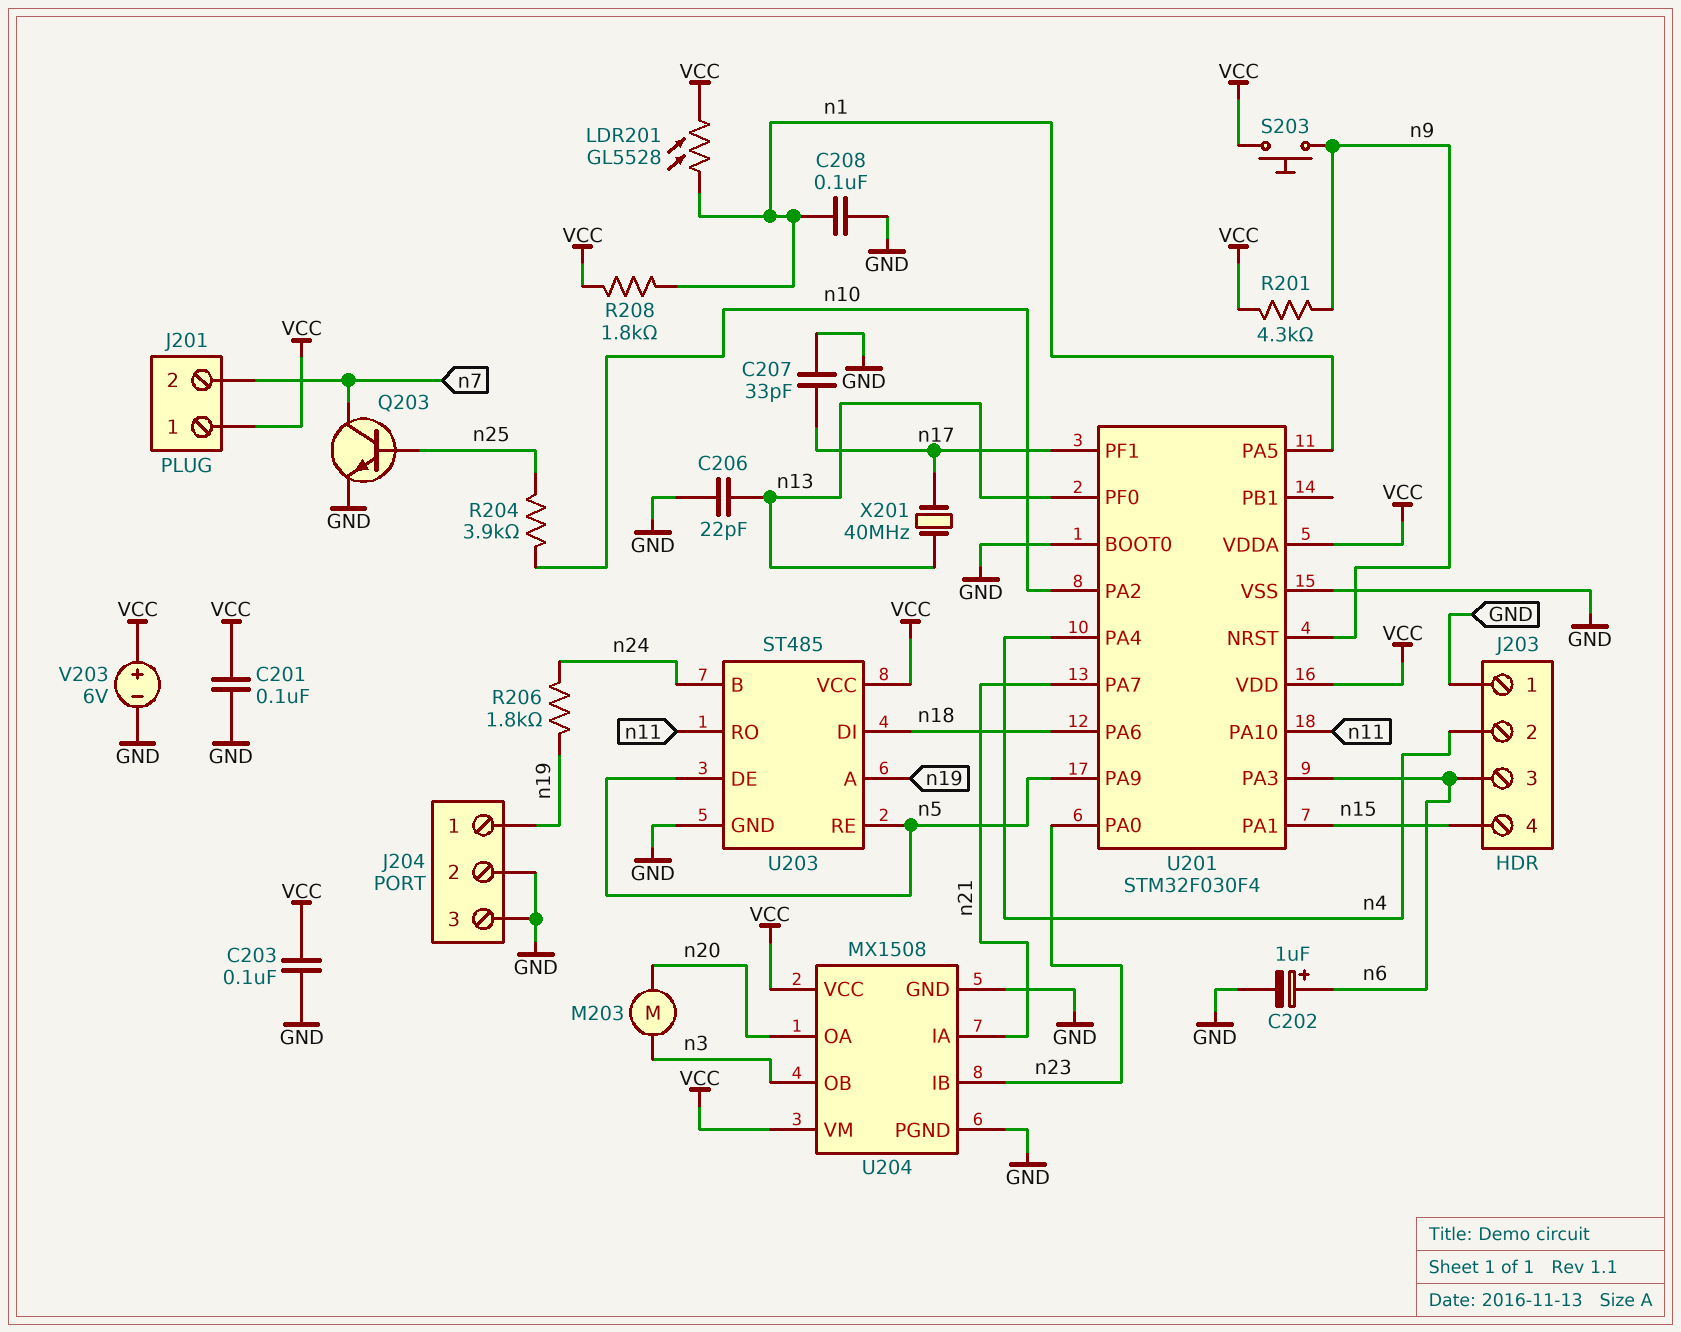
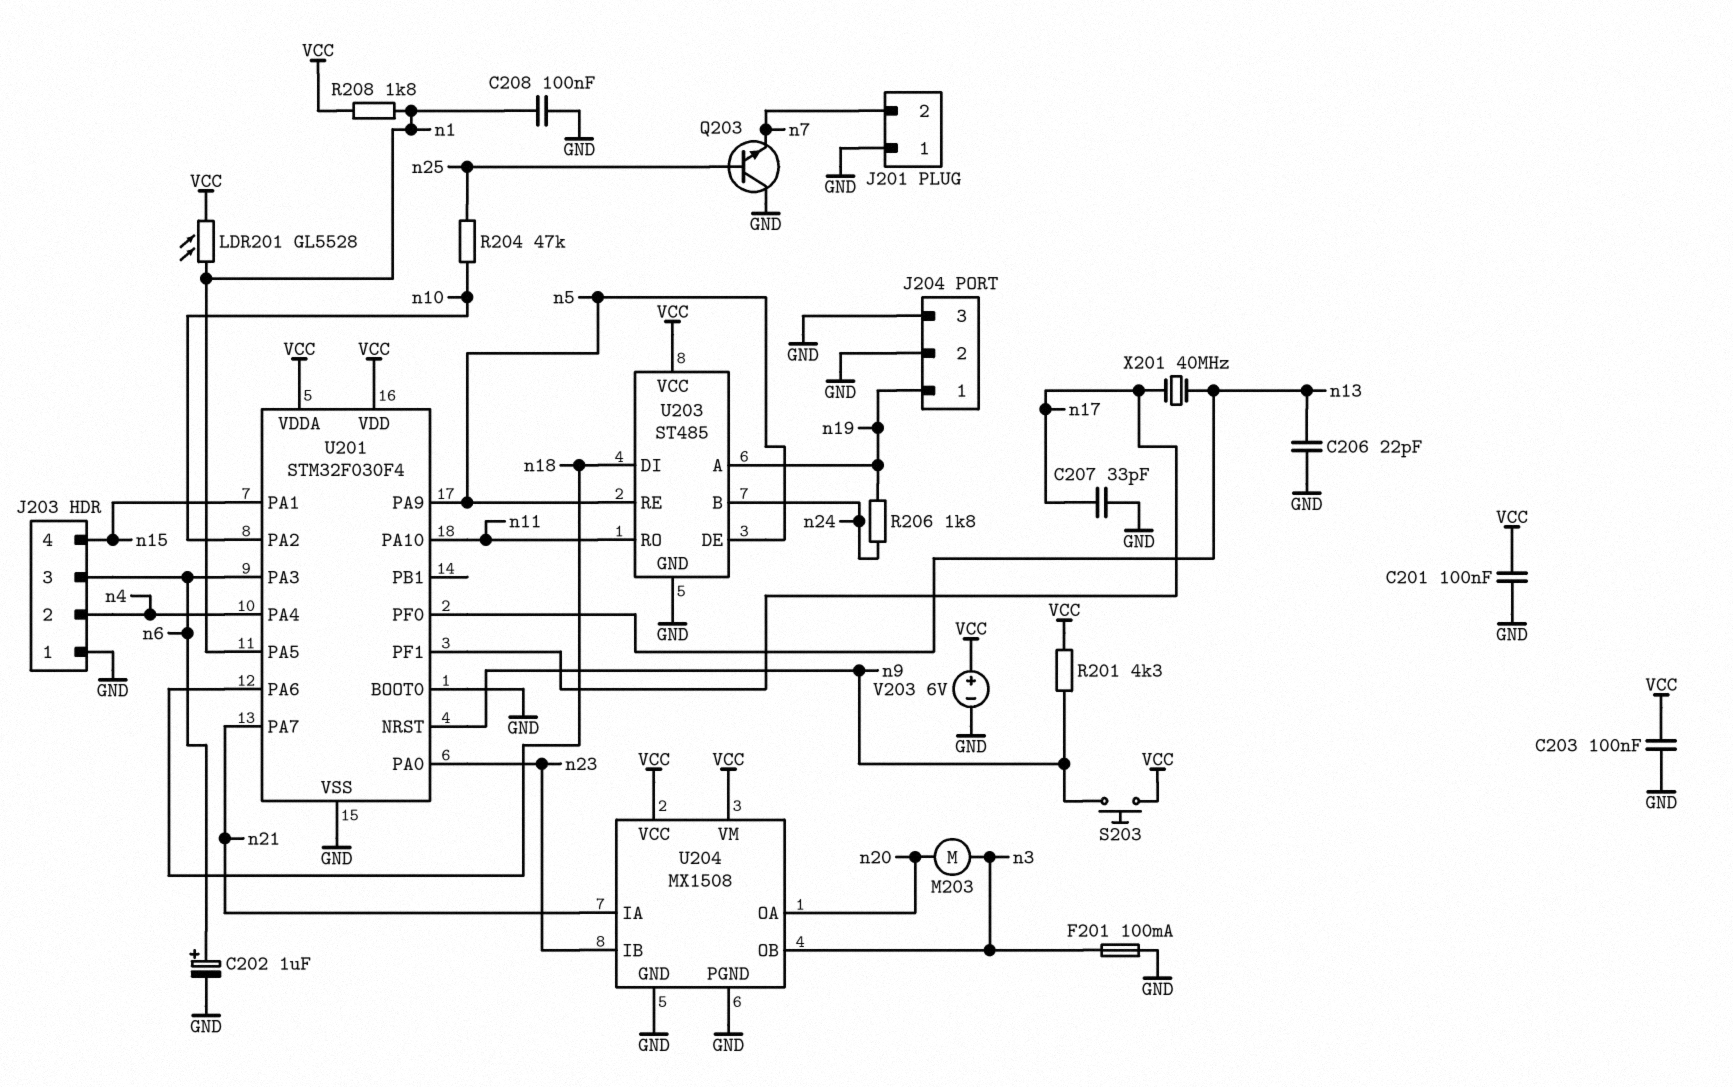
F201: none -> 100mA (GND, n3)
J201 pin 1: VCC -> GND
Q203: NPN (B n25, C n7, E GND) -> NPN (B n25, C GND, E n7)
R204: 3.9k (n10, n25) -> 47k (n10, n25)

